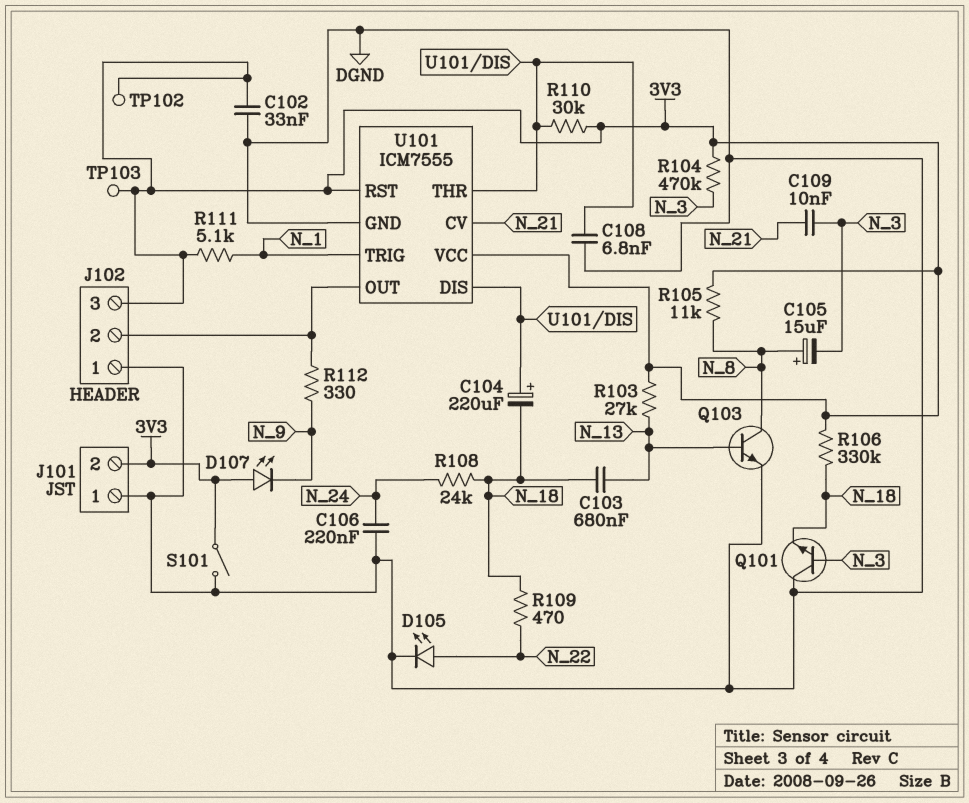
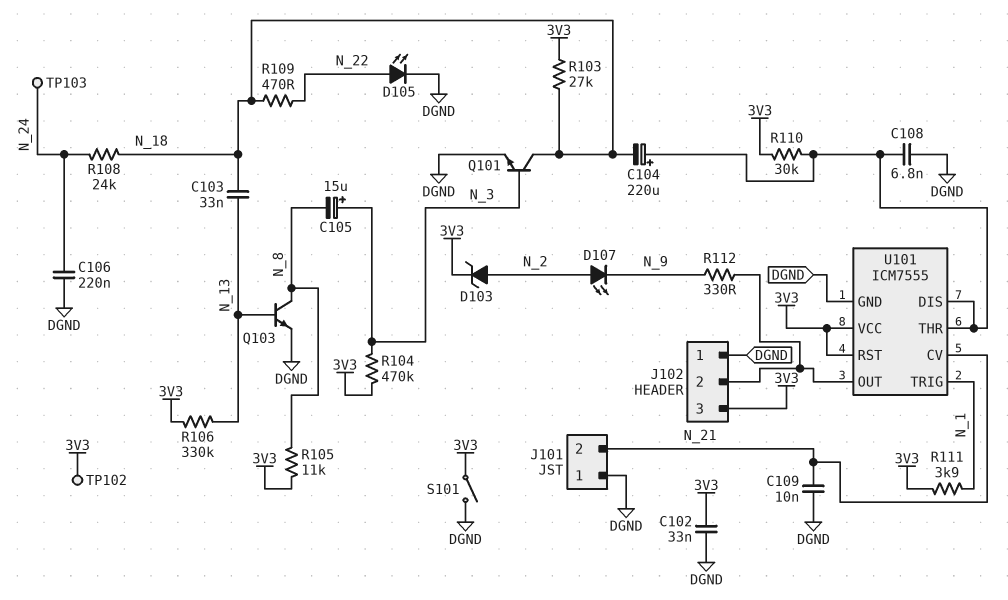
C103: 680nF (N_13, N_18) -> 33nF (N_13, N_18)
C105: 15uF (plus N_8, minus N_3) -> 15uF (plus N_3, minus N_8)
C109: 10nF (N_3, N_21) -> 10nF (DGND, N_21)
D103: none -> zener (A N_2, K 3V3)
D107: LED (A 3V3, K N_9) -> LED (A N_2, K N_9)
J101 pin 2: 3V3 -> N_21
Q101: NPN (B N_3, C DGND, E N_18) -> NPN (B N_3, C N_18, E DGND)
R103: 27k (3V3, N_13) -> 27k (3V3, N_18)
R106: 330k (3V3, N_18) -> 330k (3V3, N_13)
R111: 5.1k (3V3, N_1) -> 3.9k (3V3, N_1)
TP103: test point (3V3) -> test point (N_24)

